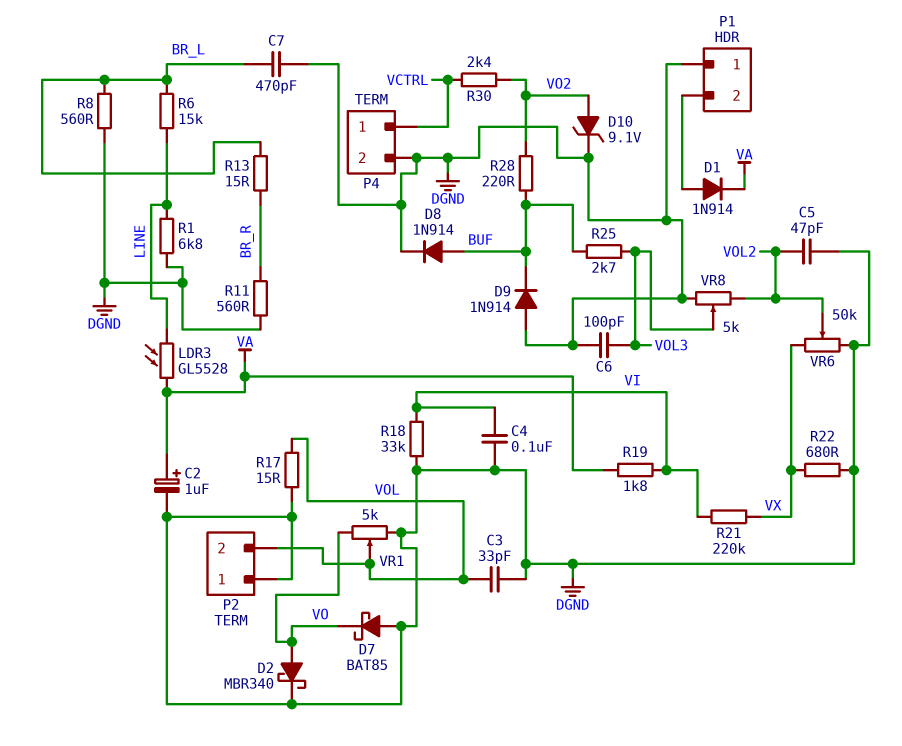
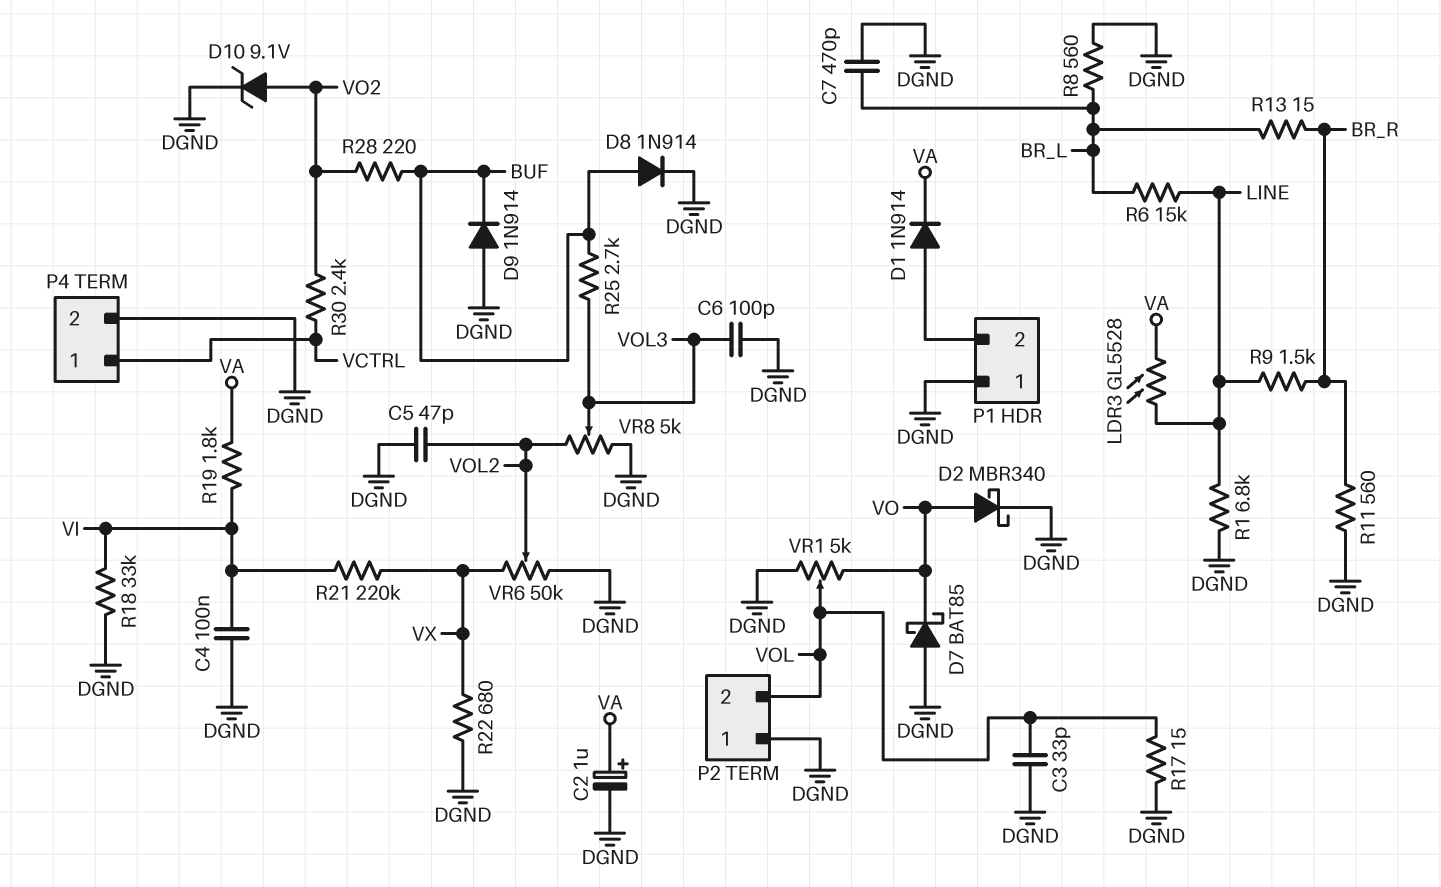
R9: none -> 1.5k (BR_R, LINE)

